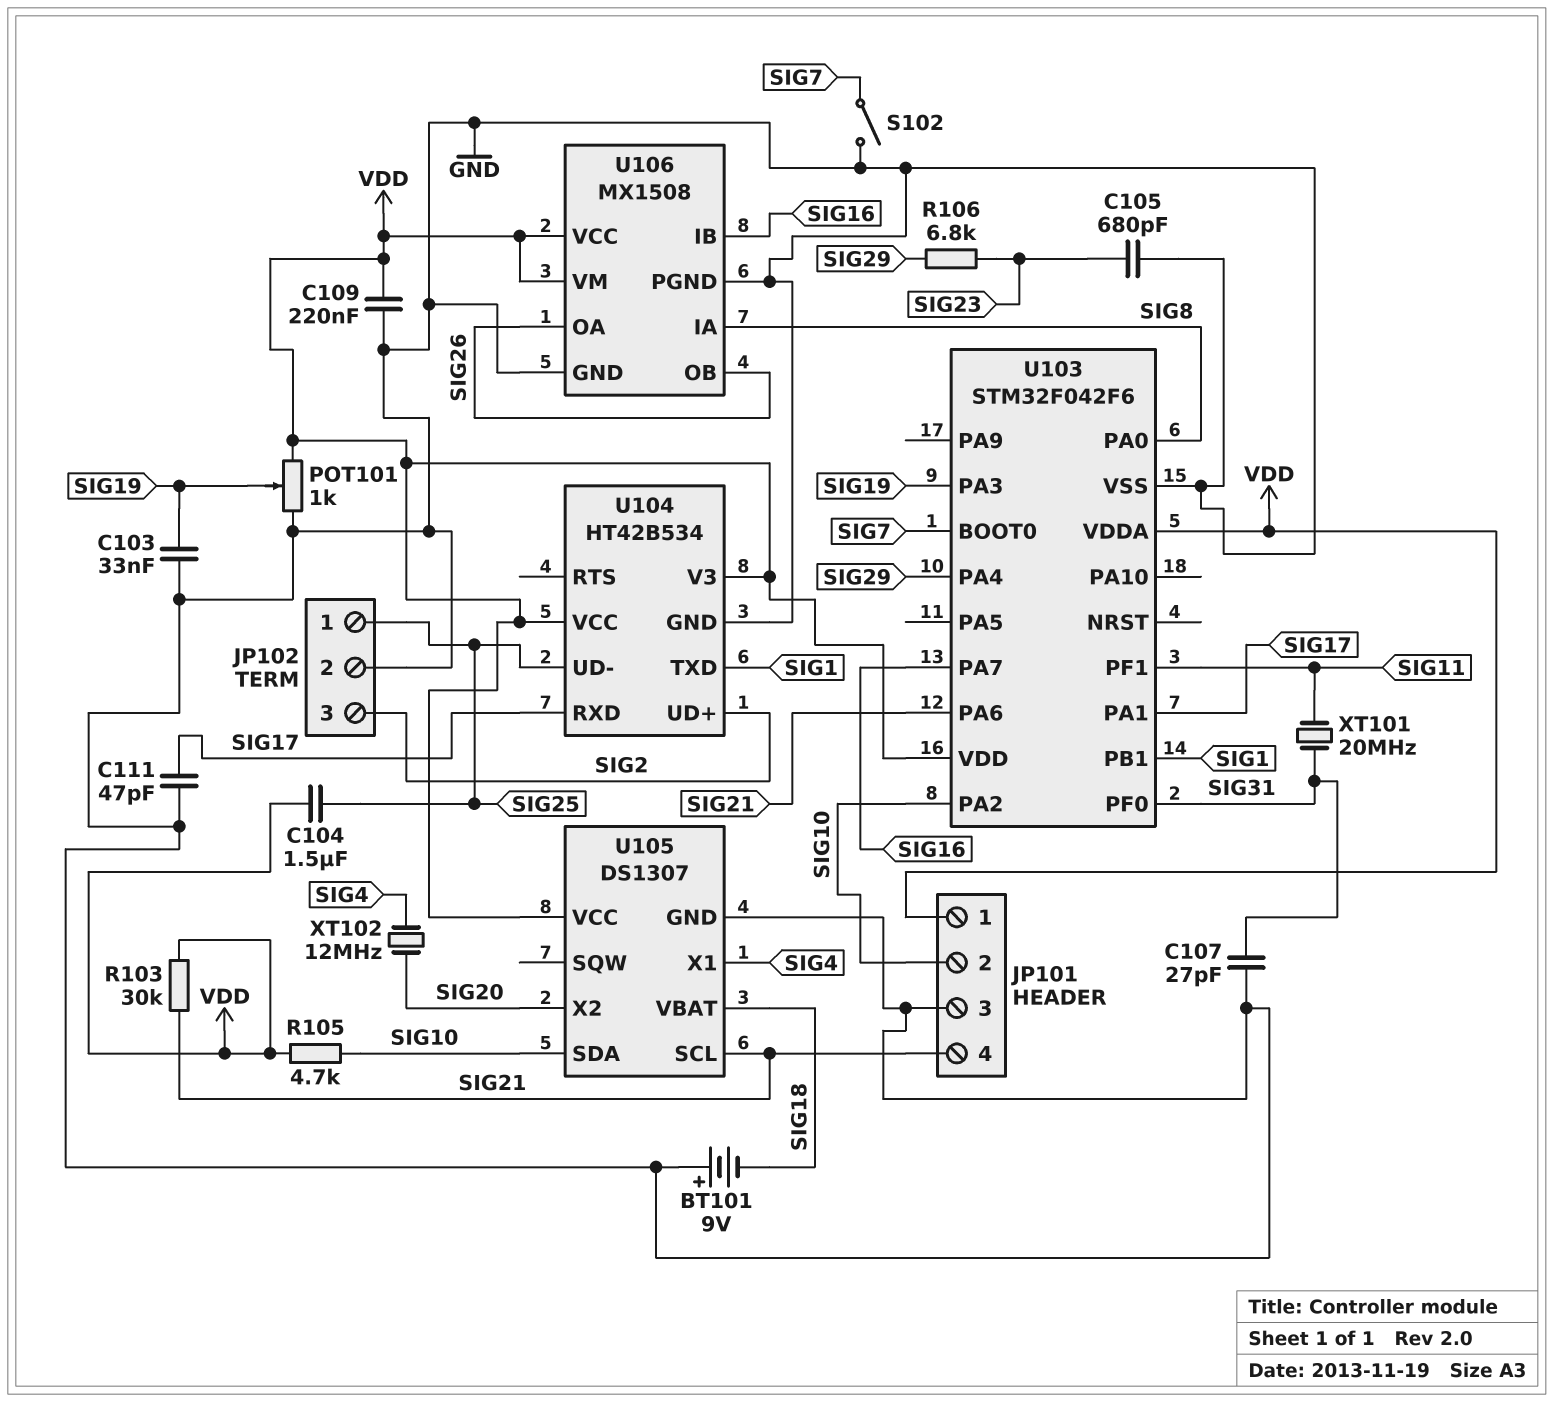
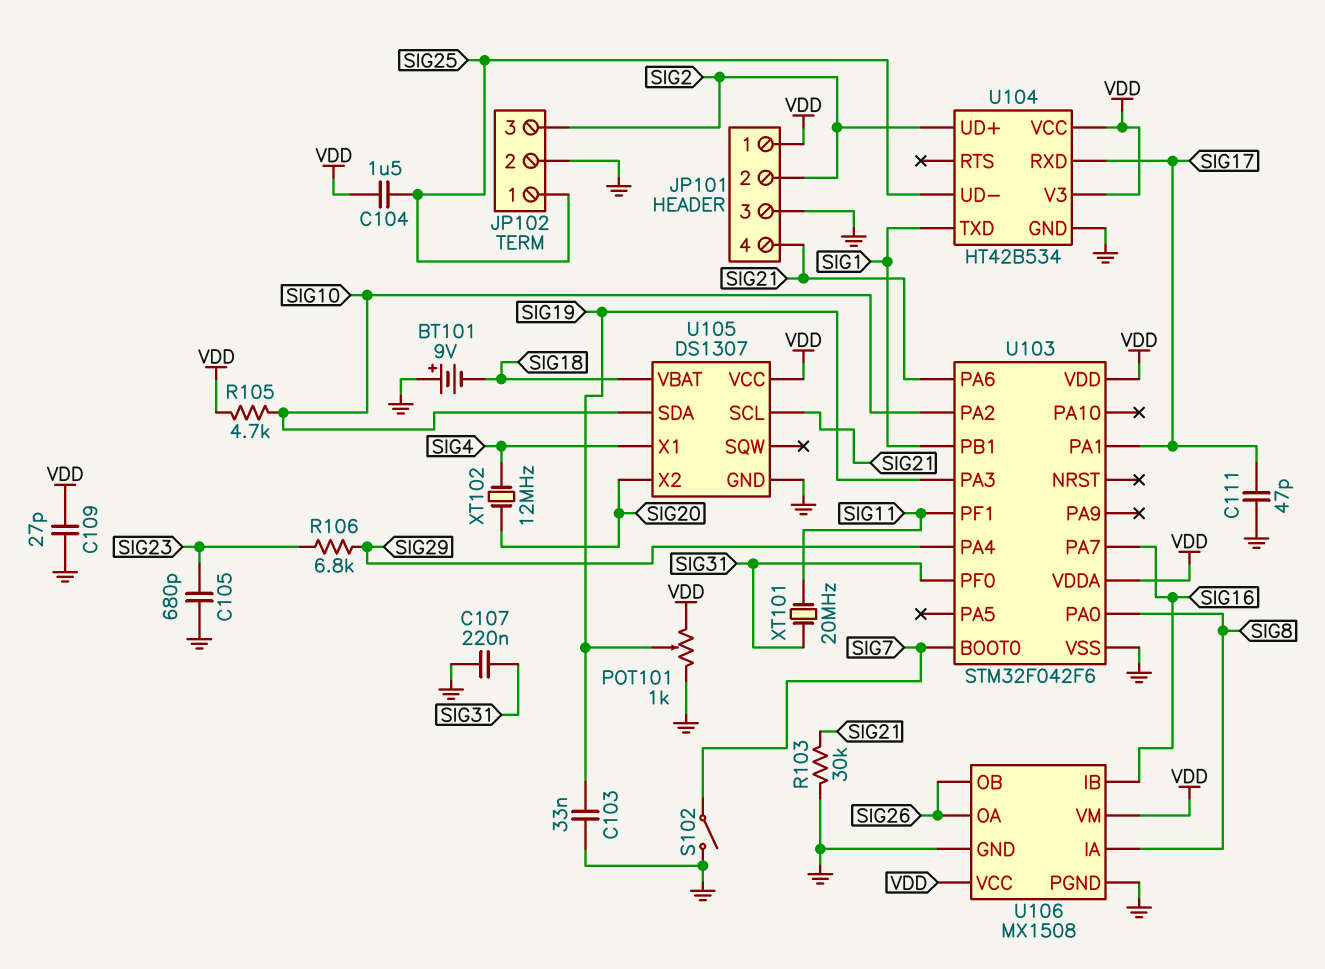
C107: 27pF (GND, SIG31) -> 220nF (GND, SIG31)
C109: 220nF (GND, VDD) -> 27pF (GND, VDD)
JP101 pin 2: SIG10 -> SIG2
R103: 30k (SIG21, VDD) -> 30k (GND, SIG21)

